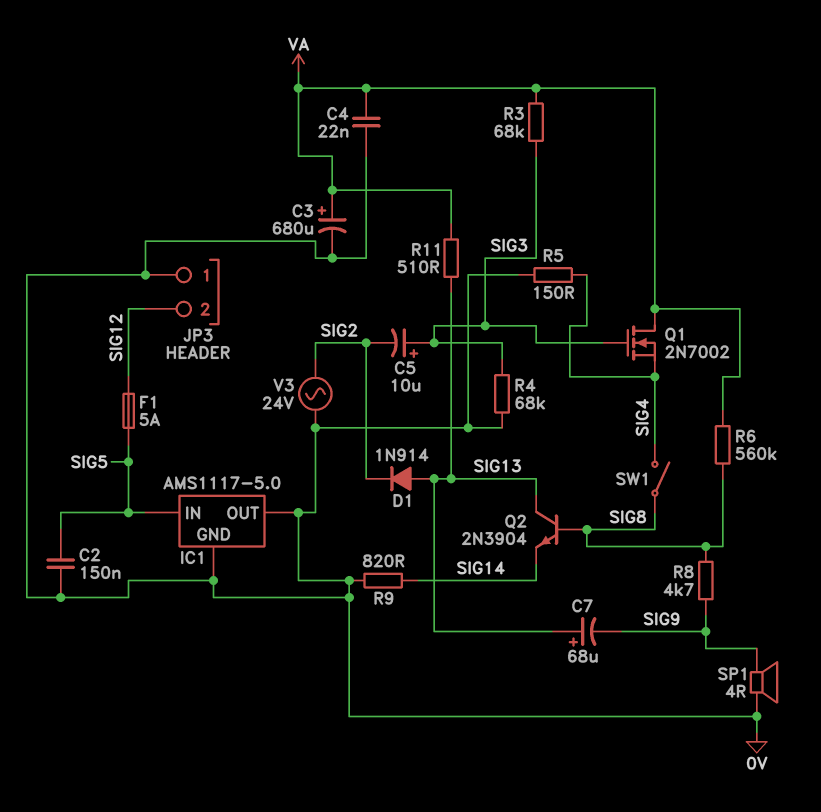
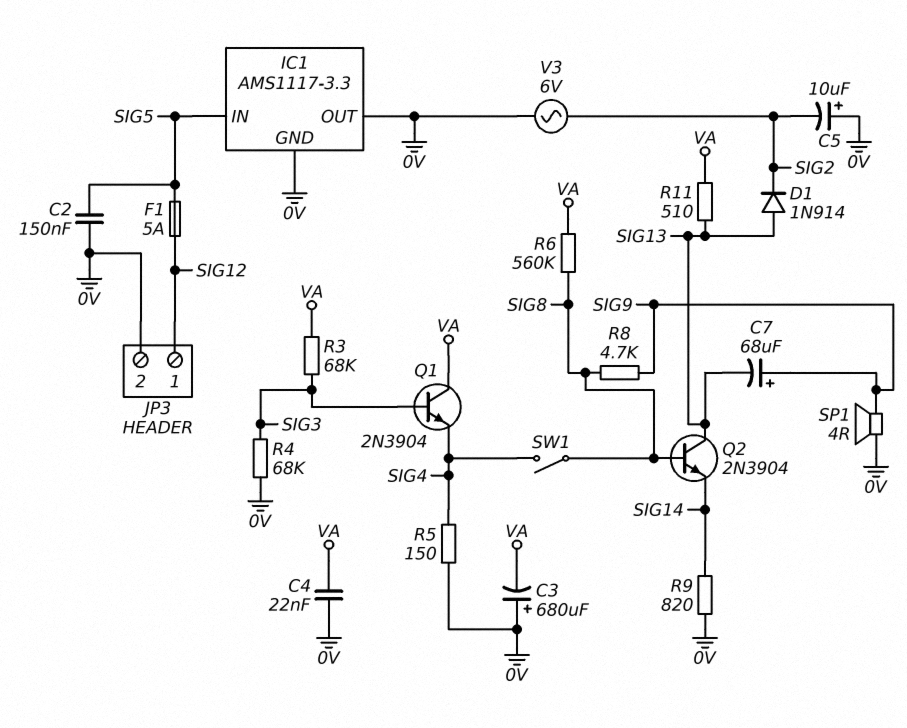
C3: 680uF (plus VA, minus 0V) -> 680uF (plus 0V, minus VA)
C5: 10uF (plus SIG3, minus SIG2) -> 10uF (plus 0V, minus SIG2)
C7: 68uF (plus SIG13, minus SIG9) -> 68uF (plus SIG9, minus SIG13)
IC1: AMS1117-5.0 -> AMS1117-3.3
JP3 pin 1: 0V -> SIG12
JP3 pin 2: SIG12 -> 0V
Q1: NMOS 2N7002 (G SIG3, D VA, S SIG4) -> NPN 2N3904 (B SIG3, C VA, E SIG4)
V3: AC 24V (0V, SIG2) -> AC 6V (0V, SIG2)

